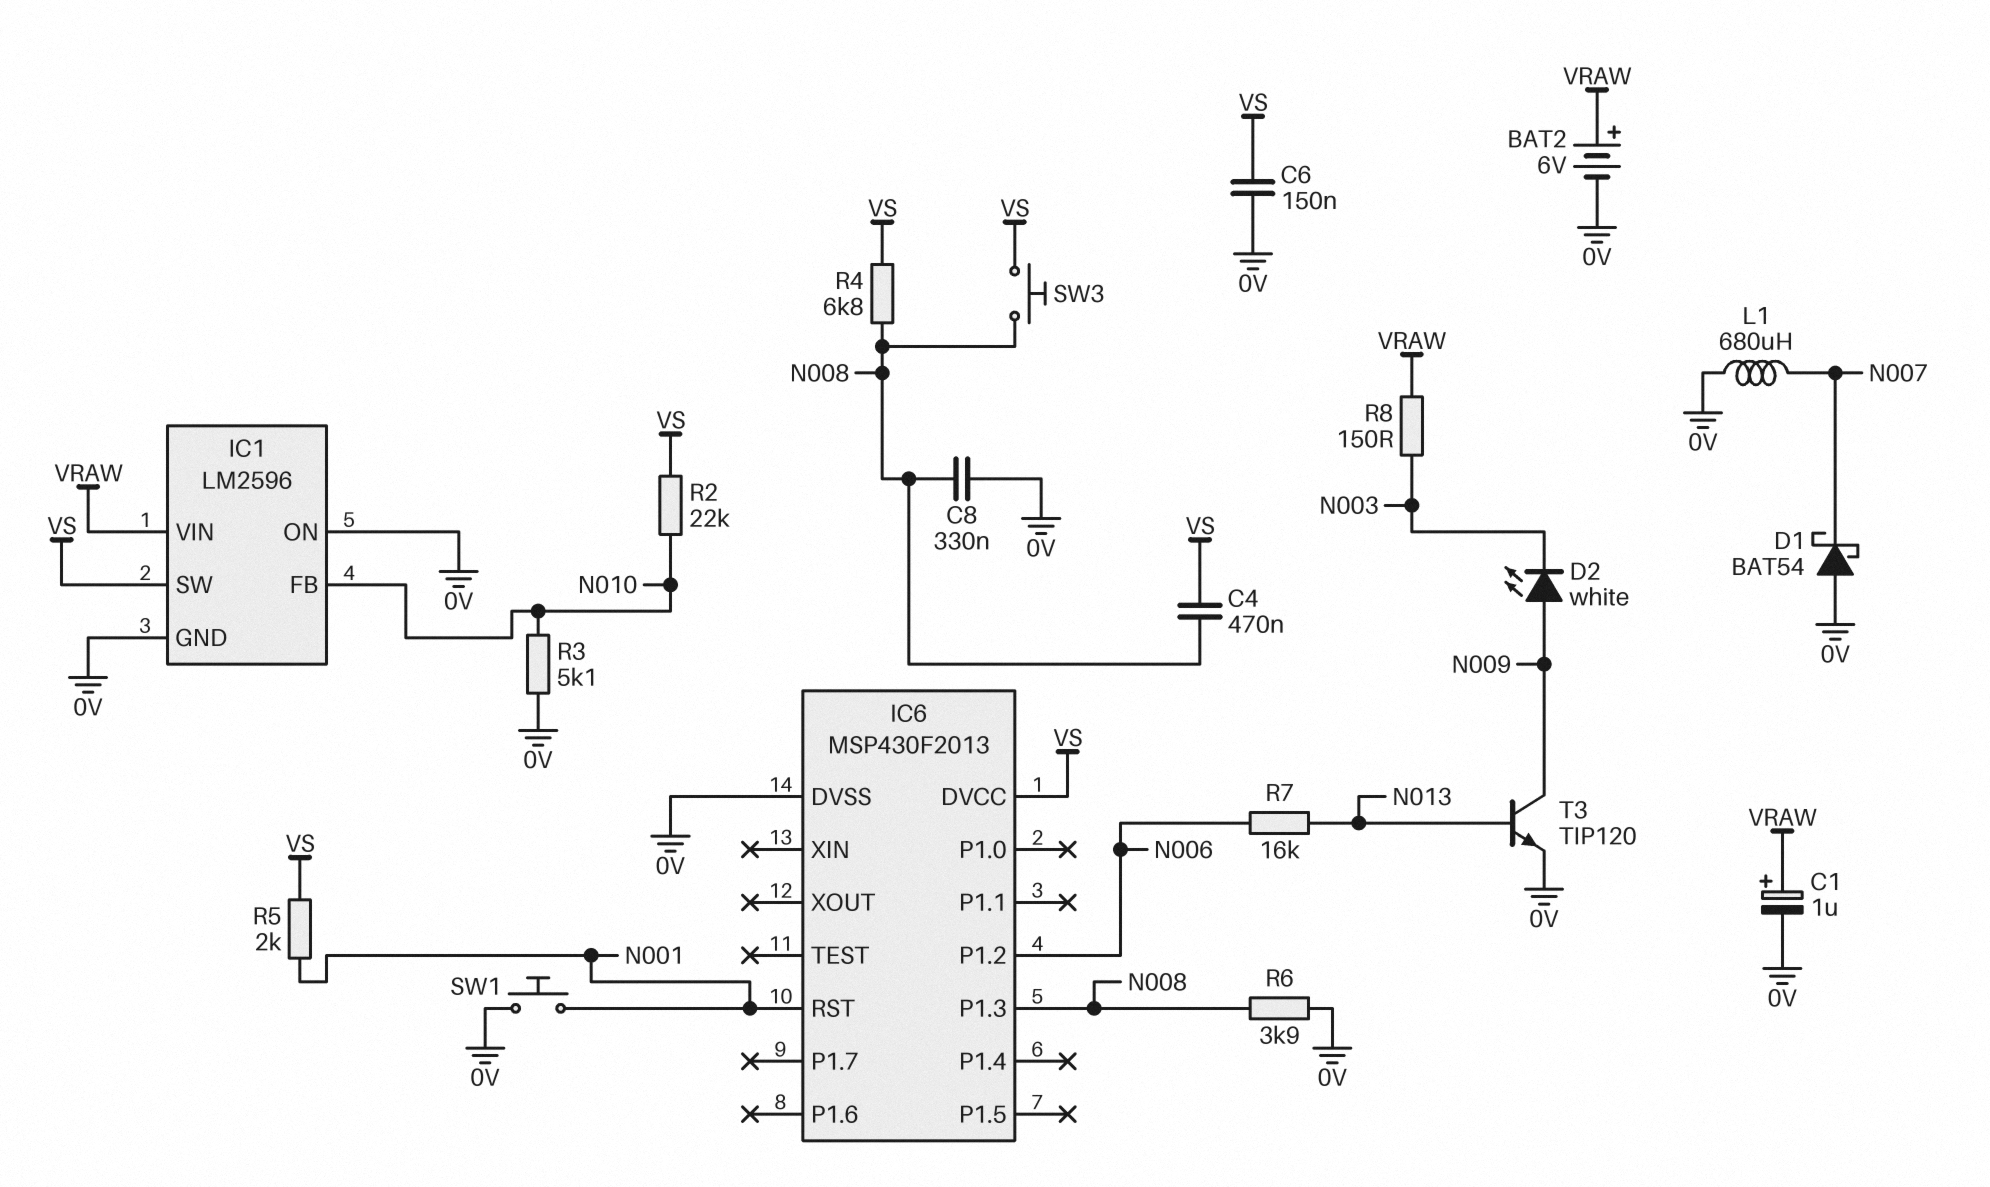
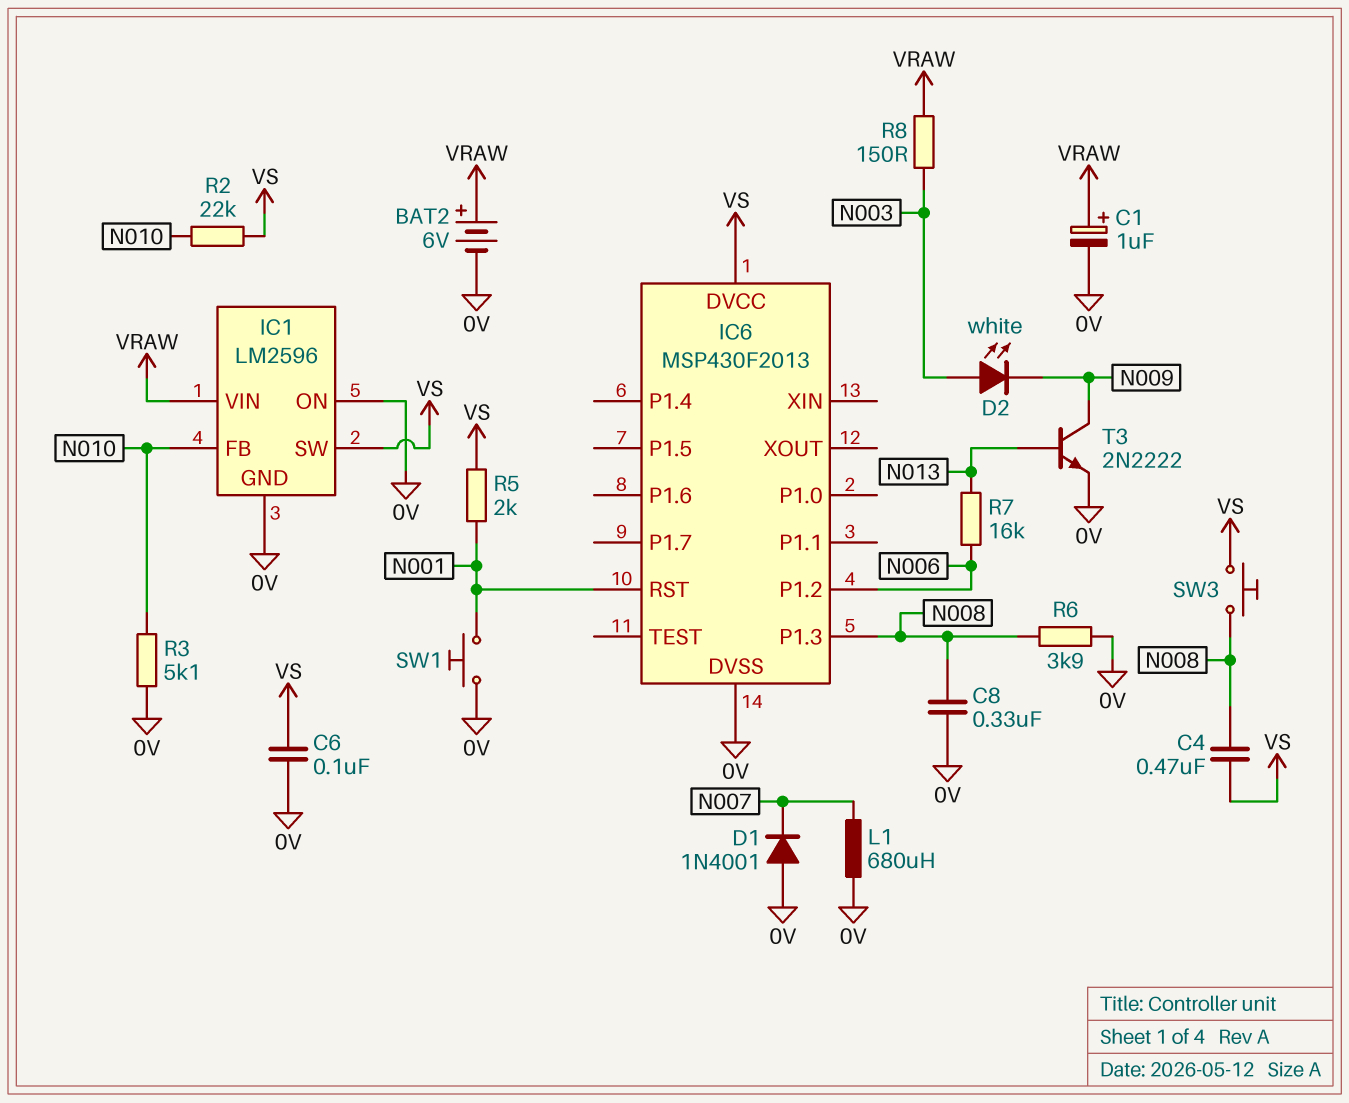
C6: 150nF (0V, VS) -> 100nF (0V, VS)
D1: schottky BAT54 (A 0V, K N007) -> diode 1N4001 (A 0V, K N007)
D2: LED white (A N009, K N003) -> LED white (A N003, K N009)
R4: 6.8k (N008, VS) -> none
T3: NPN TIP120 (B N013, C N009, E 0V) -> NPN 2N2222 (B N013, C N009, E 0V)

